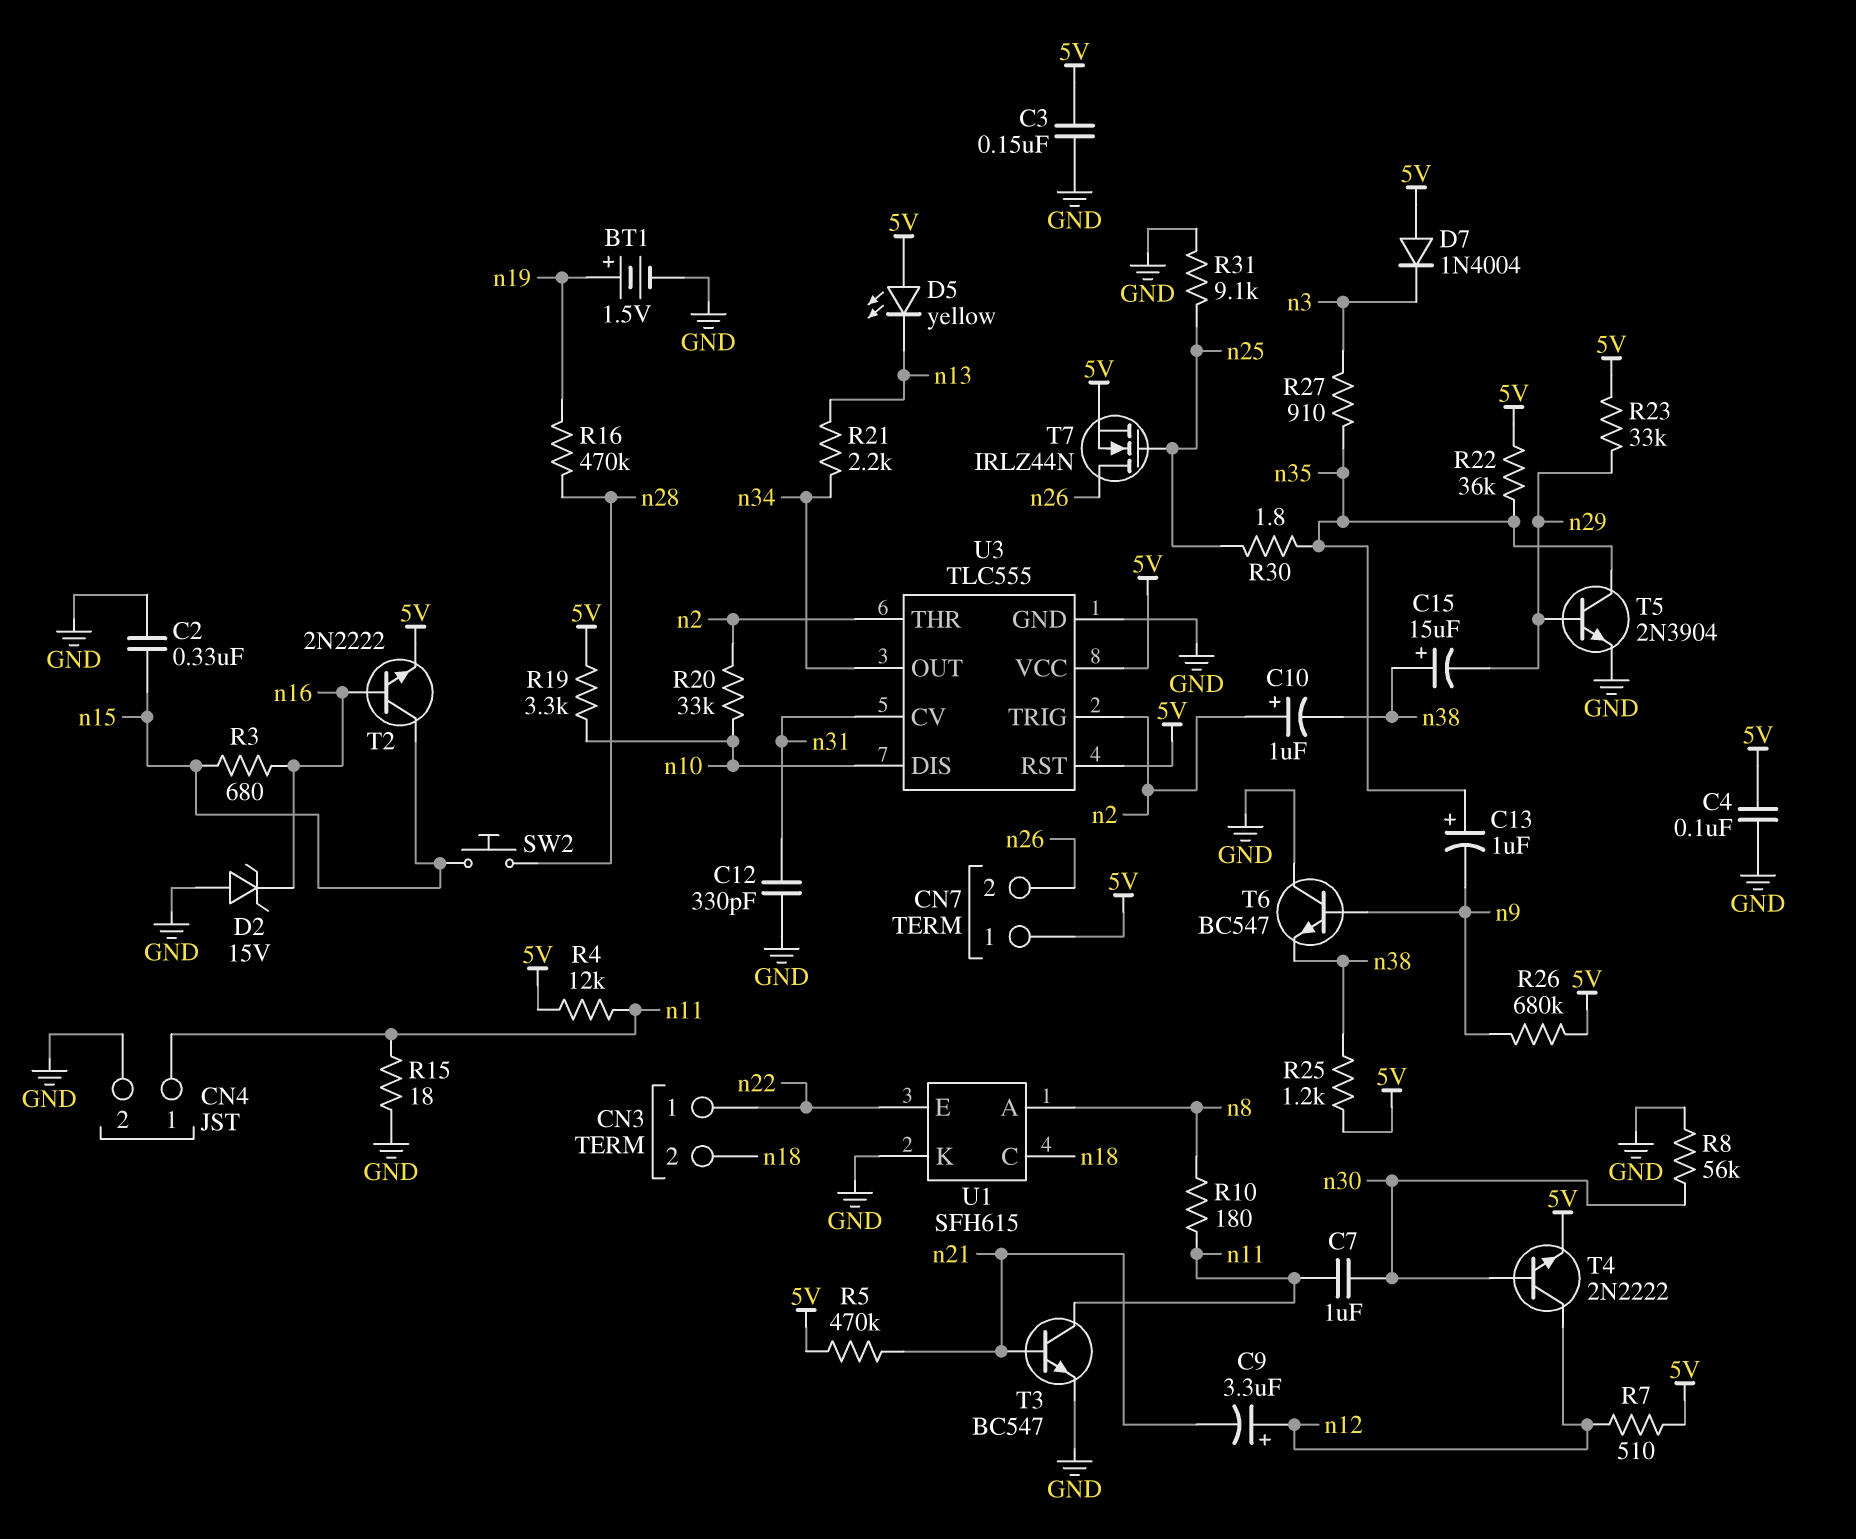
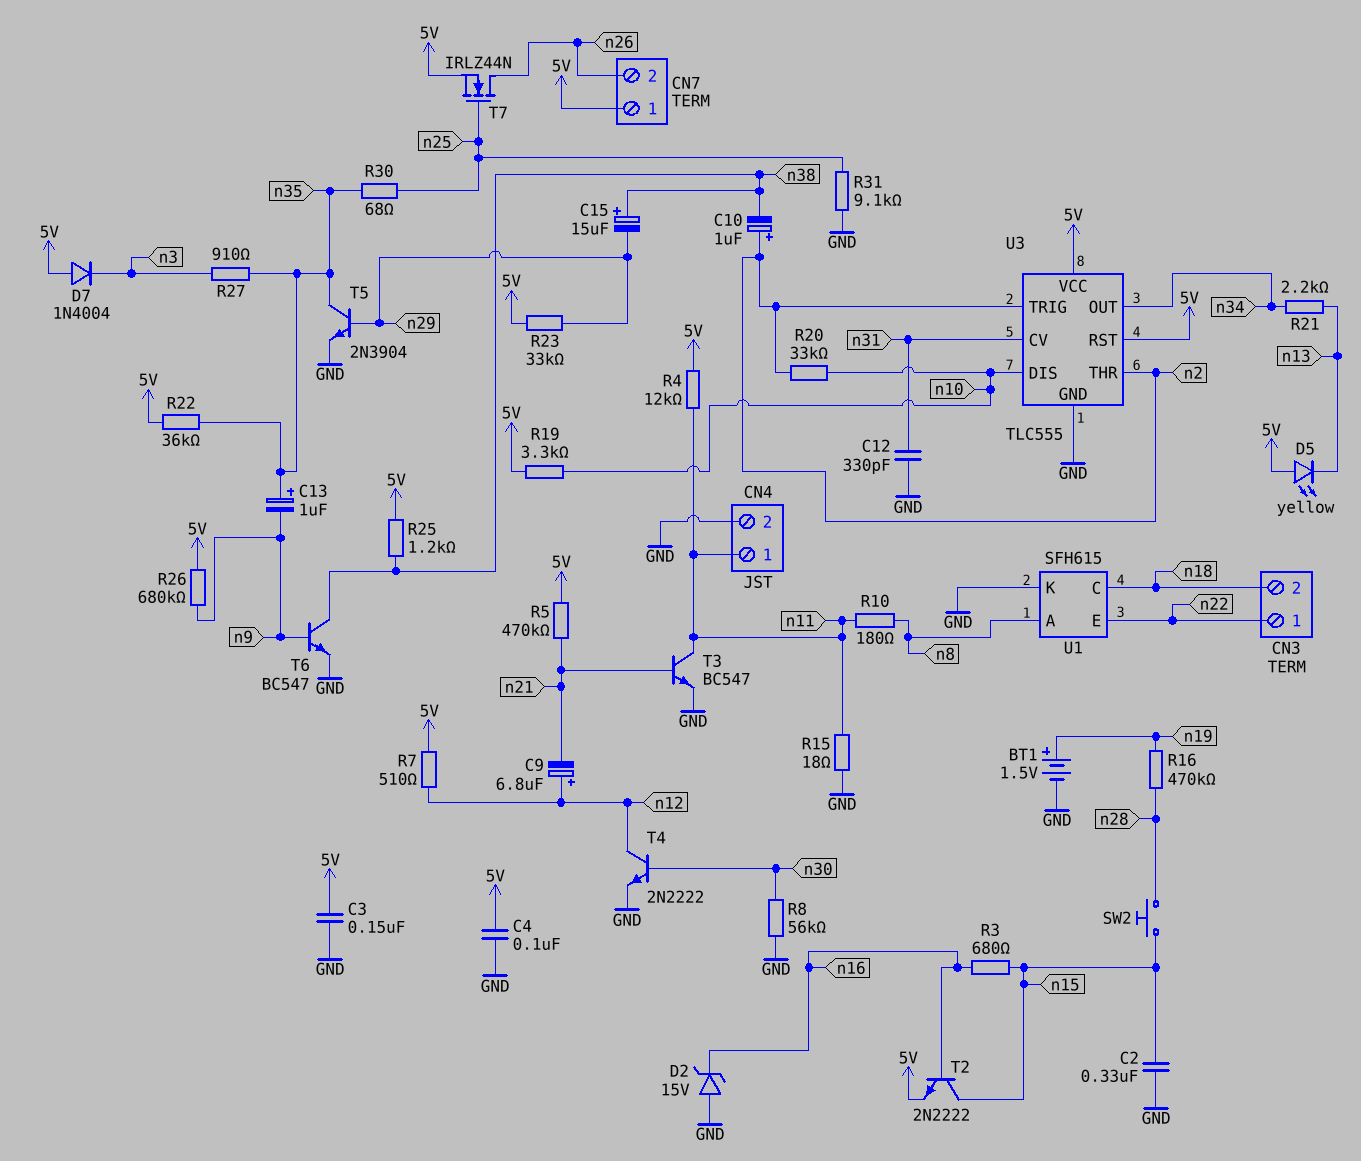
C7: 1uF (n11, n30) -> none
C9: 3.3uF (plus n12, minus n21) -> 6.8uF (plus n12, minus n21)
R30: 1.8 (n25, n35) -> 68 (n25, n35)
T4: NPN 2N2222 (B n30, C n12, E 5V) -> NPN 2N2222 (B n30, C n12, E GND)
T6: NPN BC547 (B n9, C GND, E n38) -> NPN BC547 (B n9, C n38, E GND)

